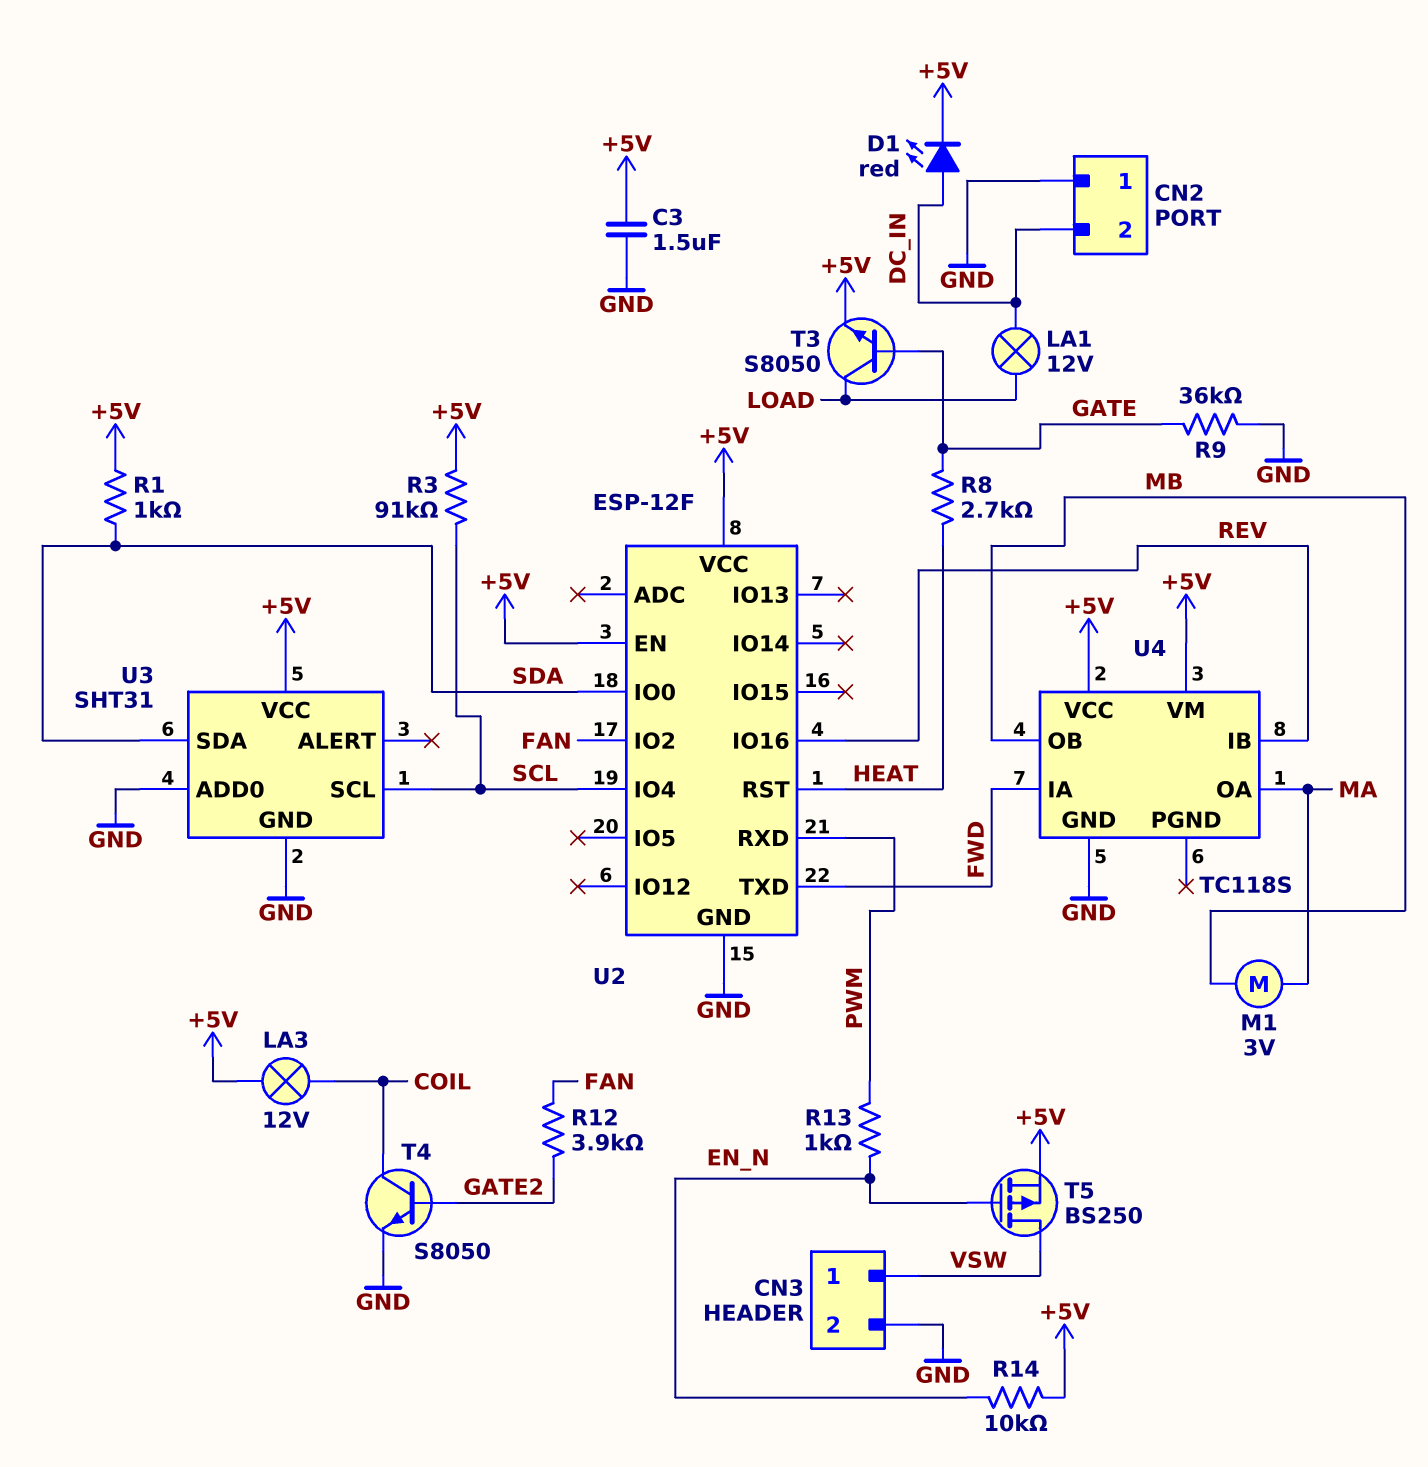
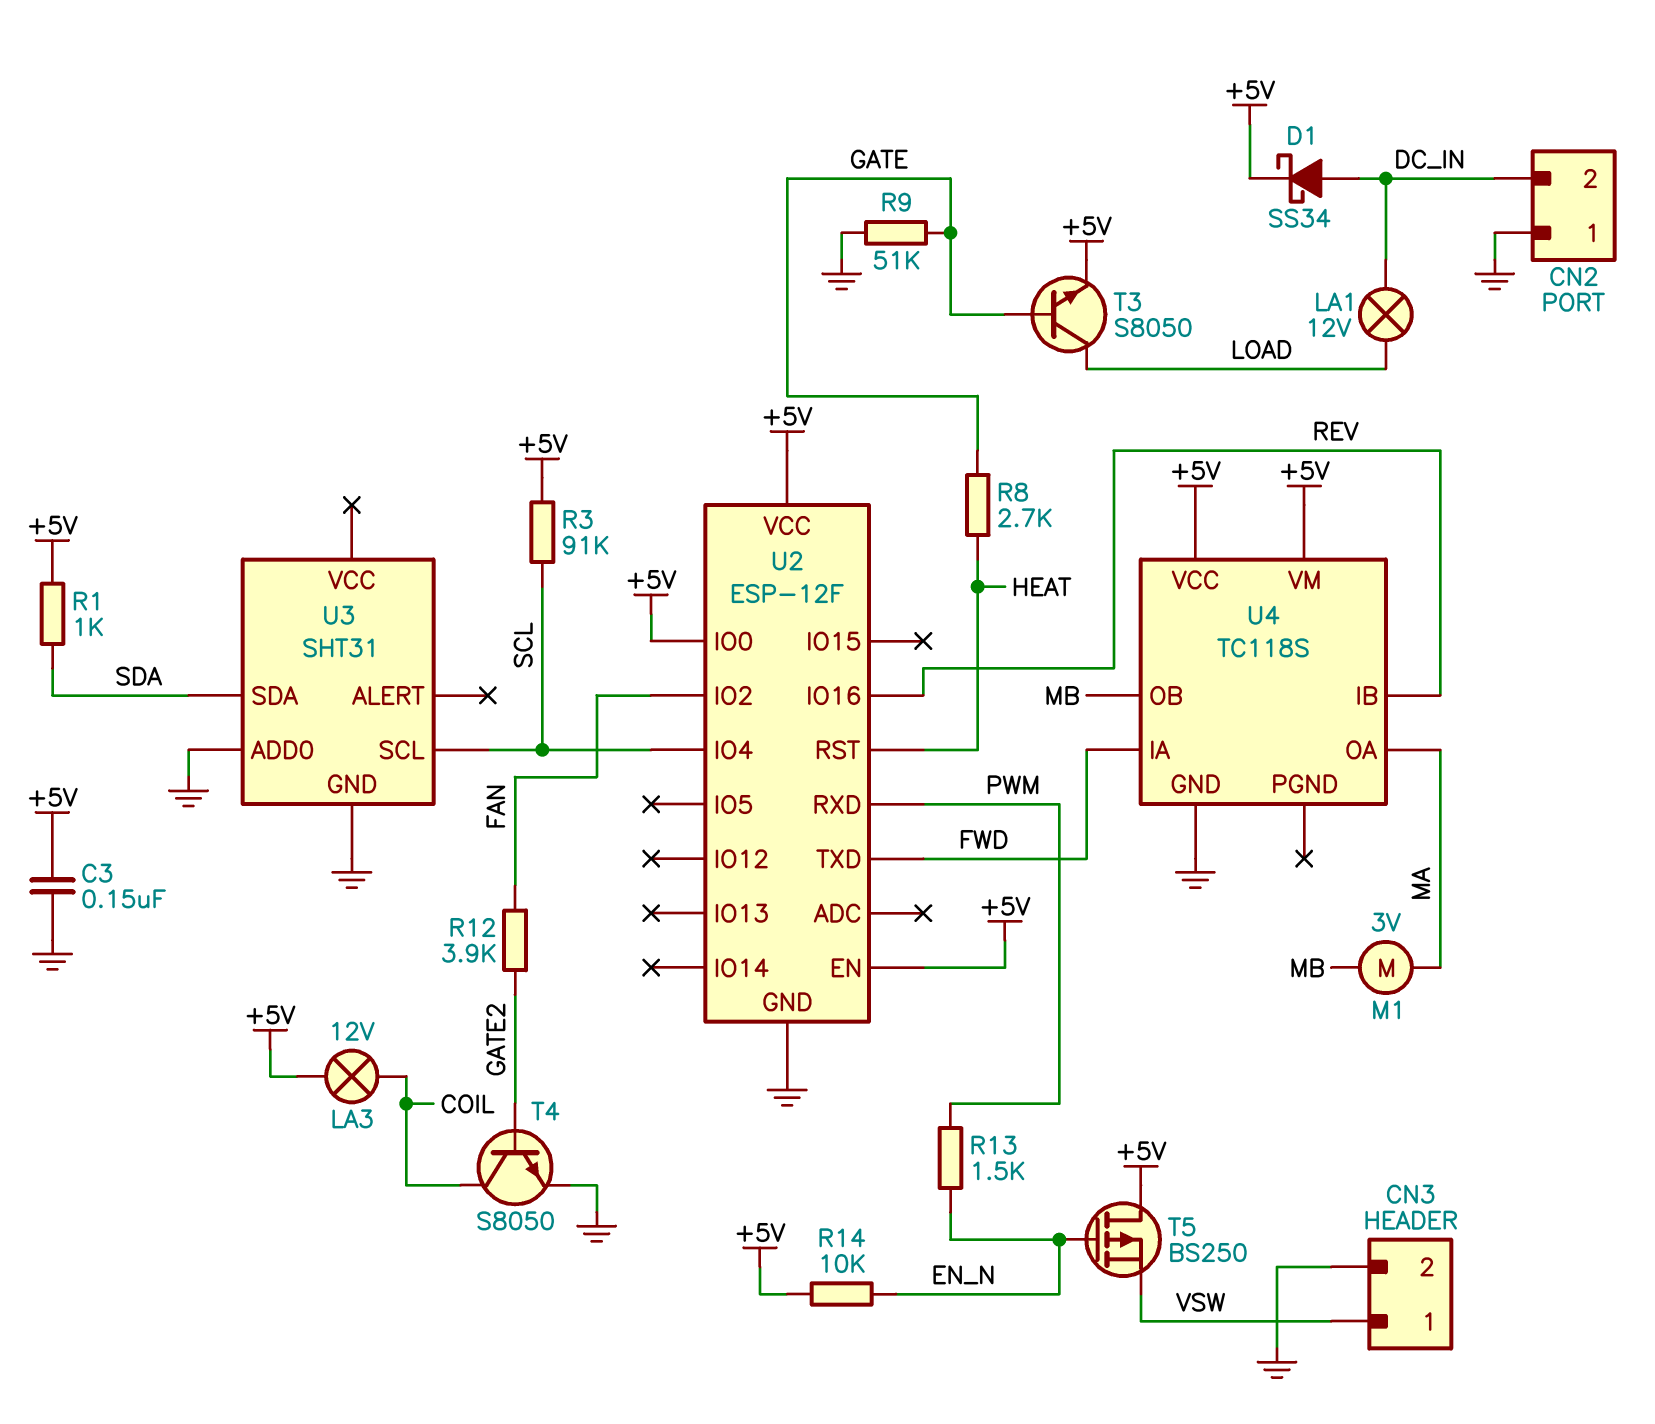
C3: 1.5uF (+5V, GND) -> 150nF (+5V, GND)
D1: LED red (A DC_IN, K +5V) -> schottky SS34 (A DC_IN, K +5V)
R9: 36k (GATE, GND) -> 51k (GATE, GND)
R13: 1k (EN_N, PWM) -> 1.5k (EN_N, PWM)
T5: PMOS BS250 (G EN_N, D VSW, S +5V) -> PMOS BS250 (G EN_N, D +5V, S VSW)
U2 pin IO0: SDA -> +5V
U3 pin VCC: +5V -> none

